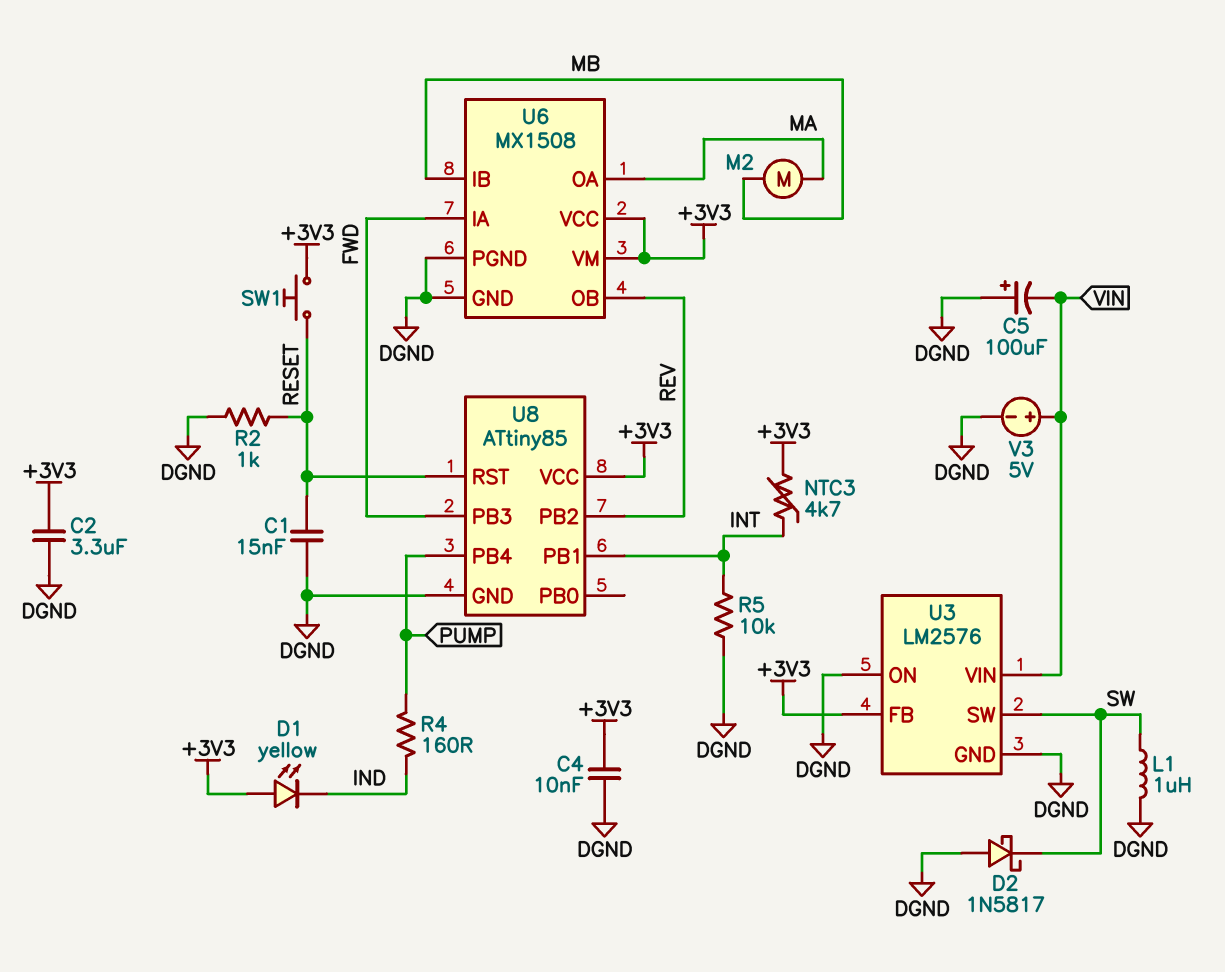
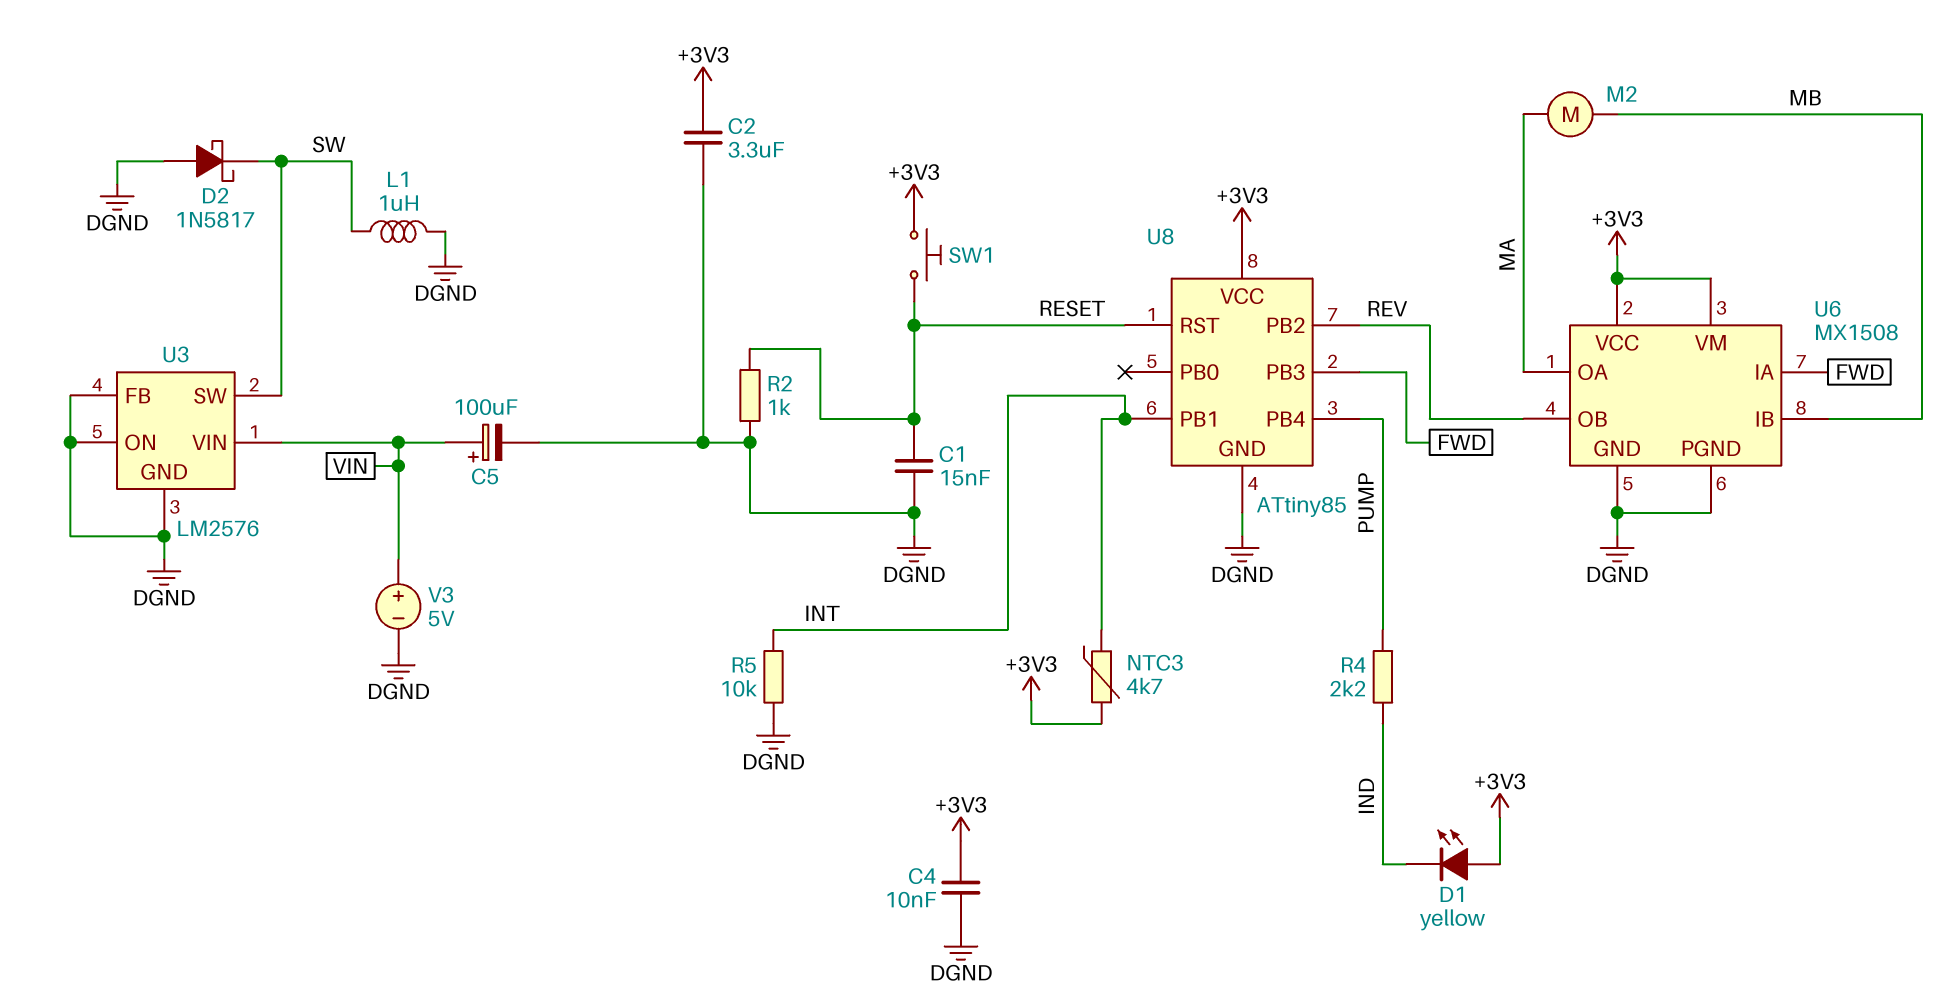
C5: 100uF (plus DGND, minus VIN) -> 100uF (plus VIN, minus DGND)
R4: 160 (IND, PUMP) -> 2.2k (IND, PUMP)
U3 pin FB: +3V3 -> DGND

